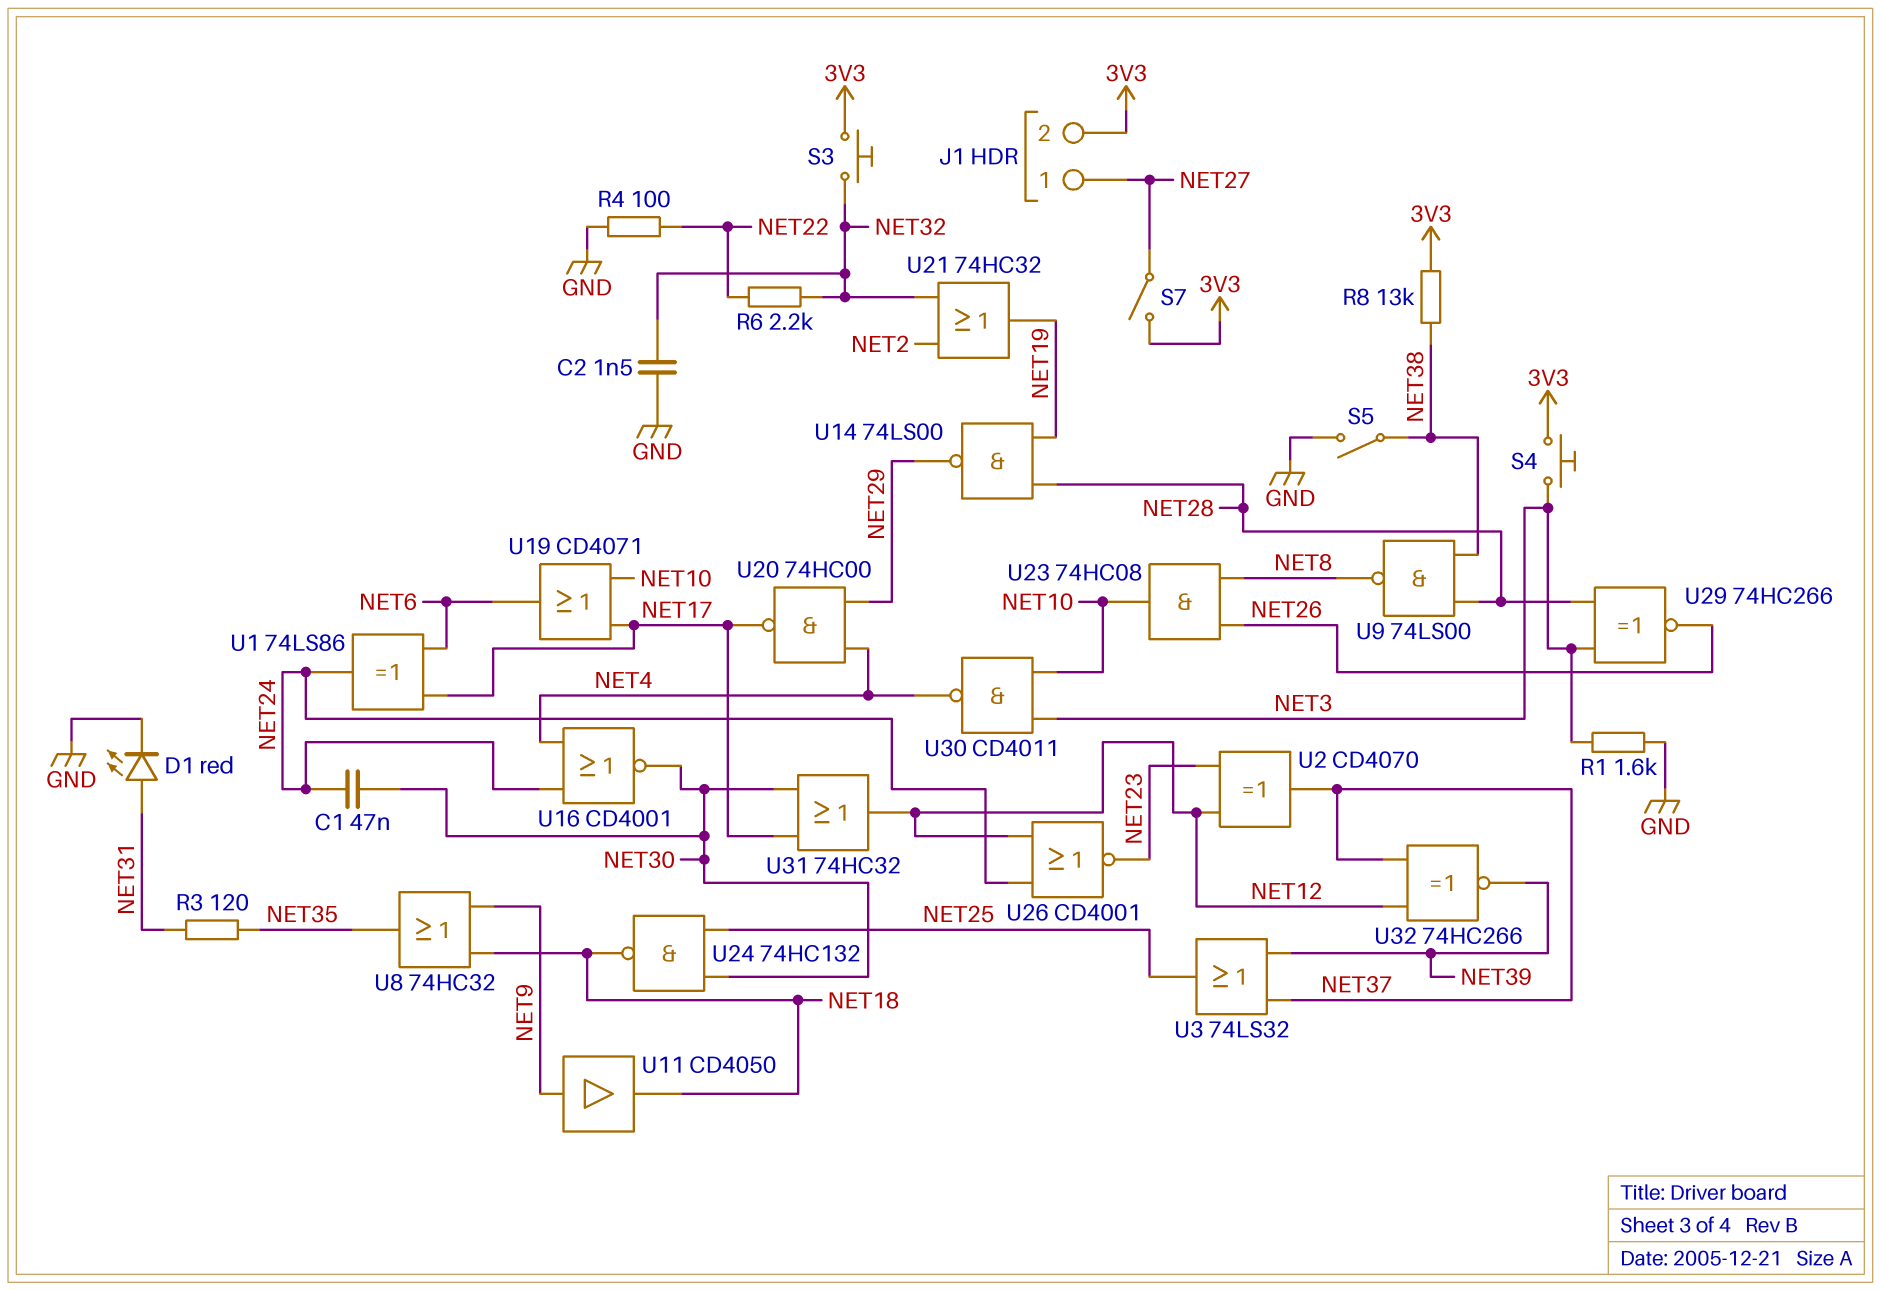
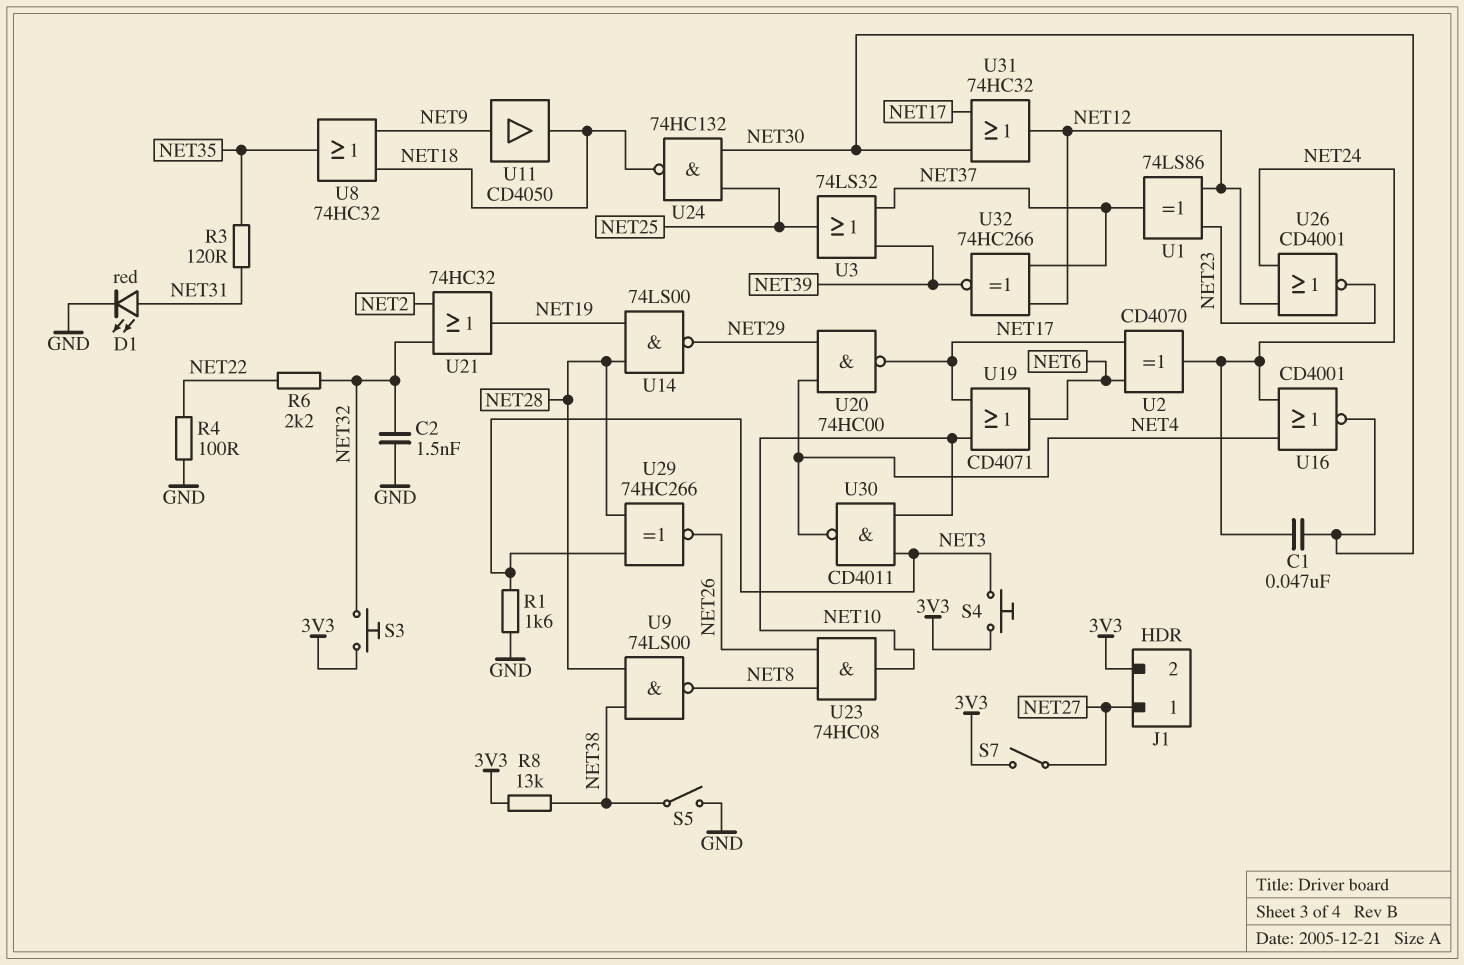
U1: XOR 74LS86 (in NET6, in NET17, out NET24) -> XOR 74LS86 (in NET12, in NET23, out NET37)
U2: XOR CD4070 (in NET12, in NET23, out NET37) -> XOR CD4070 (in NET6, in NET17, out NET24)

